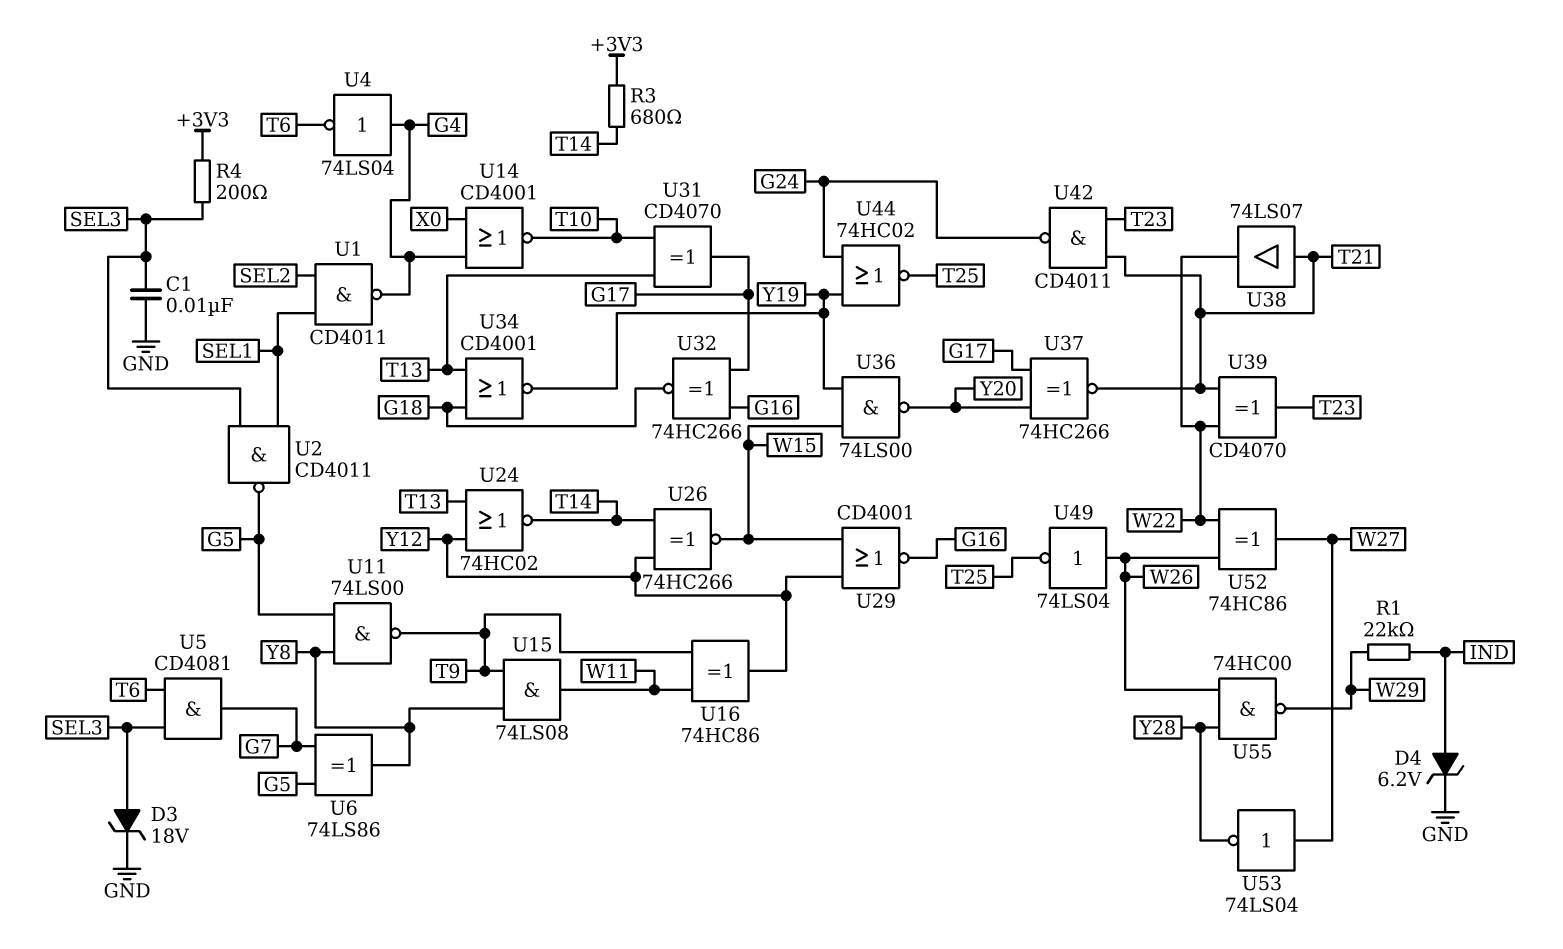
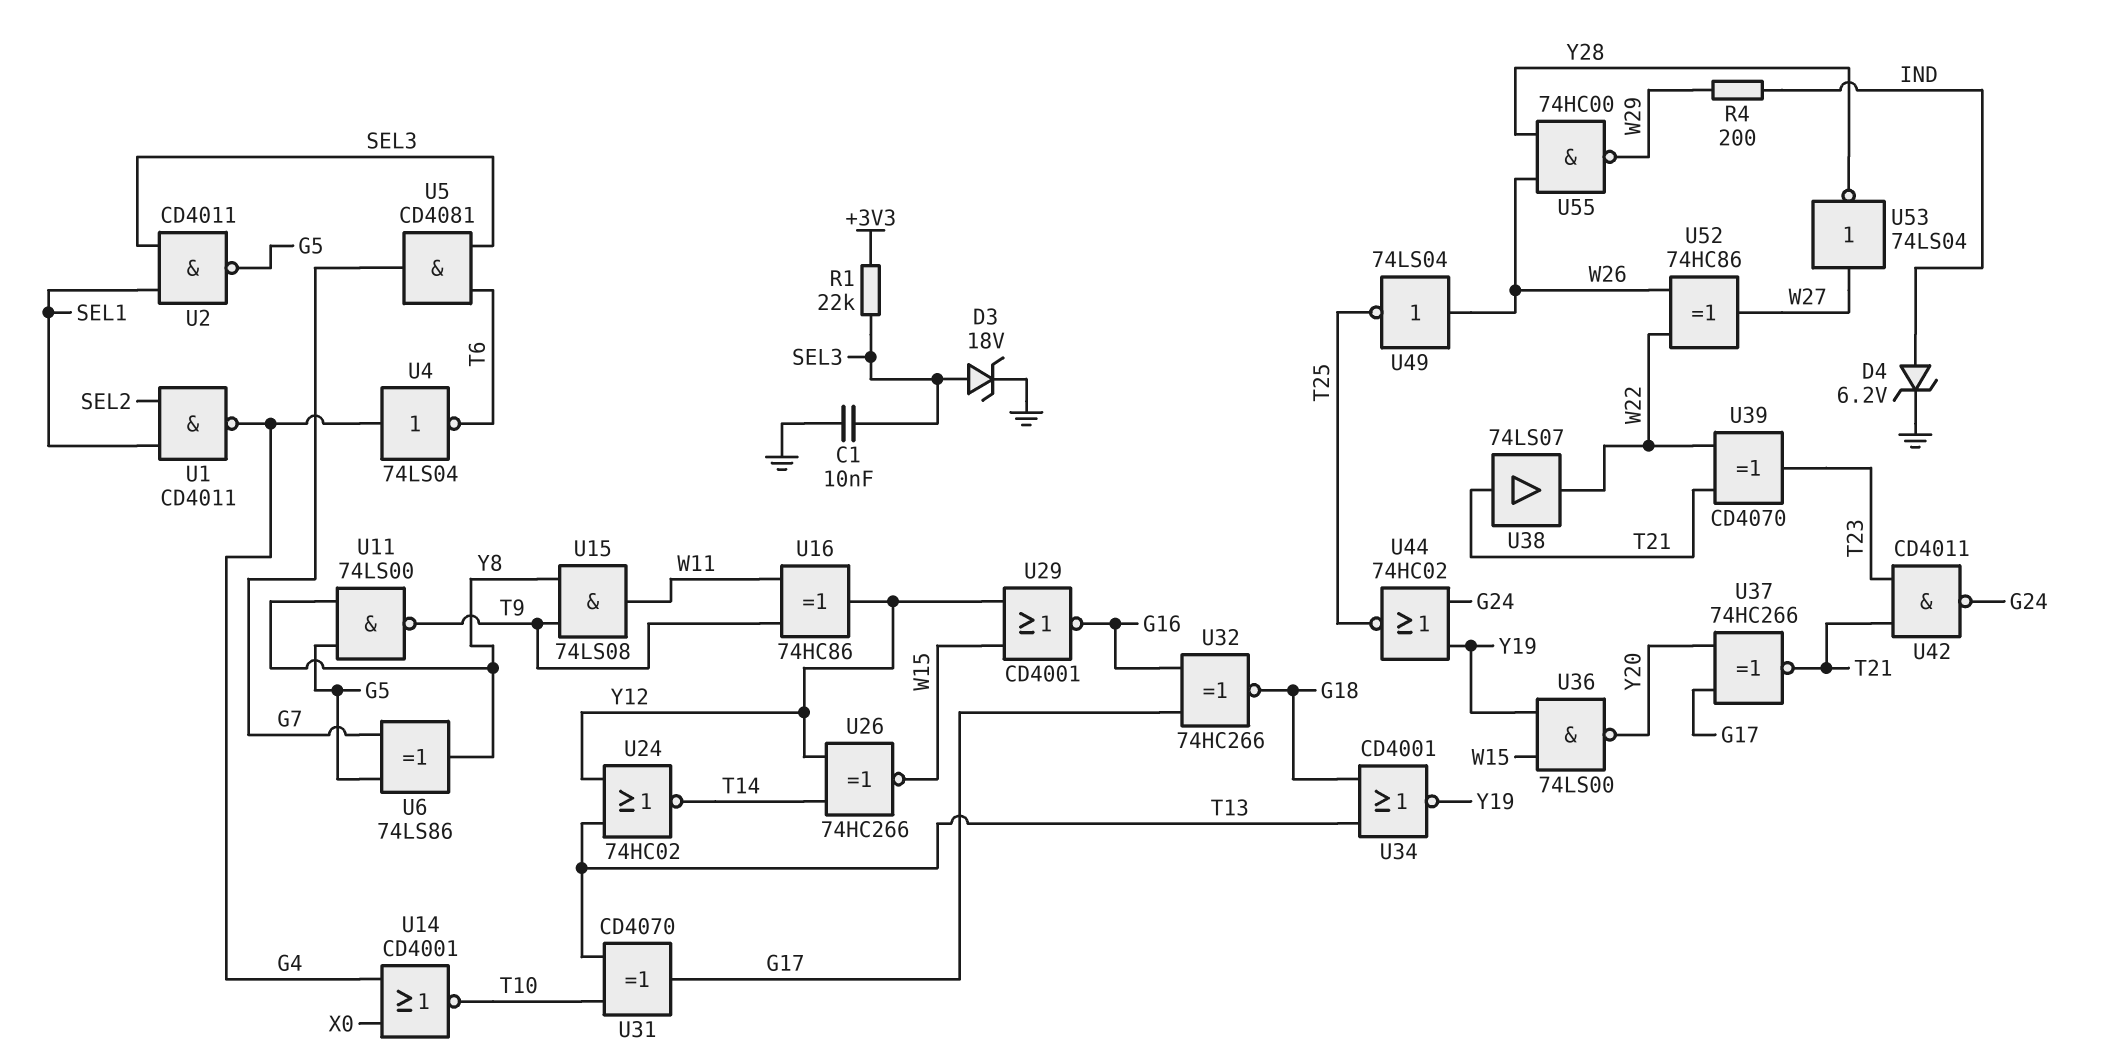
R1: 22k (IND, W29) -> 22k (+3V3, SEL3)
R3: 680 (+3V3, T14) -> none
R4: 200 (+3V3, SEL3) -> 200 (IND, W29)

